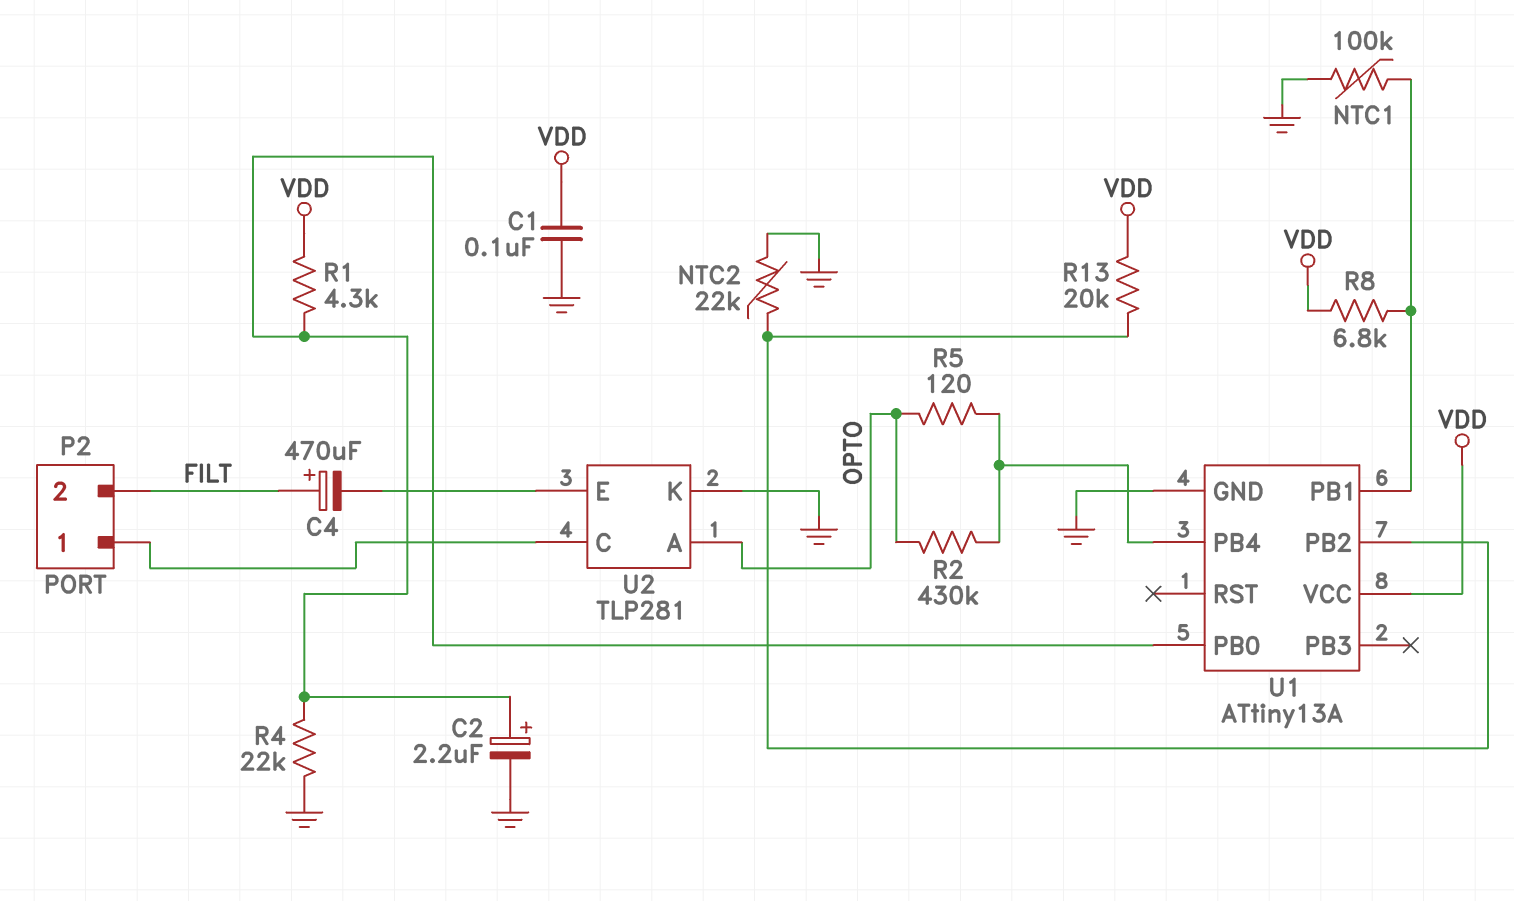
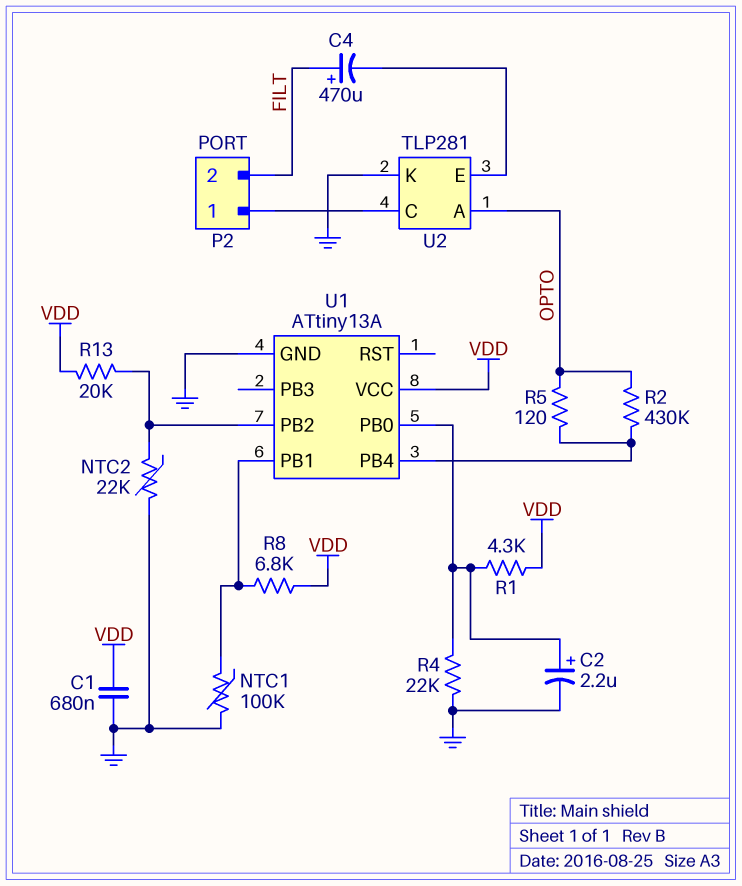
C1: 100nF (GND, VDD) -> 680nF (GND, VDD)

